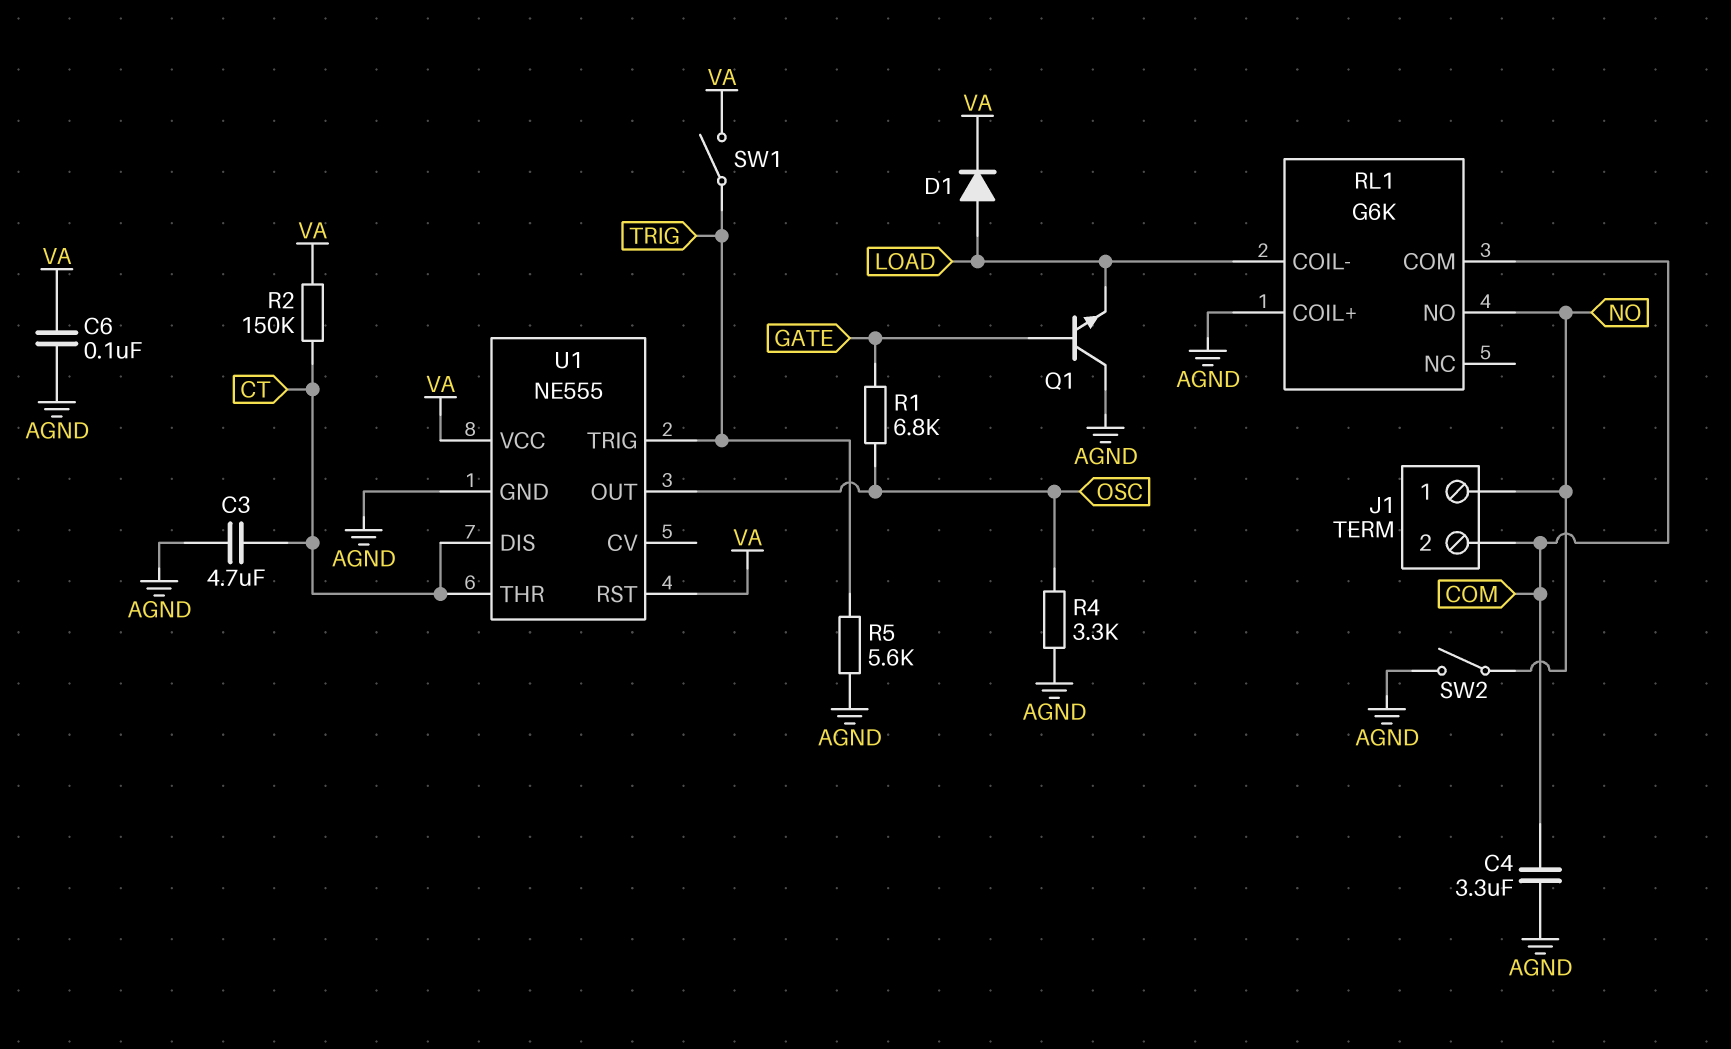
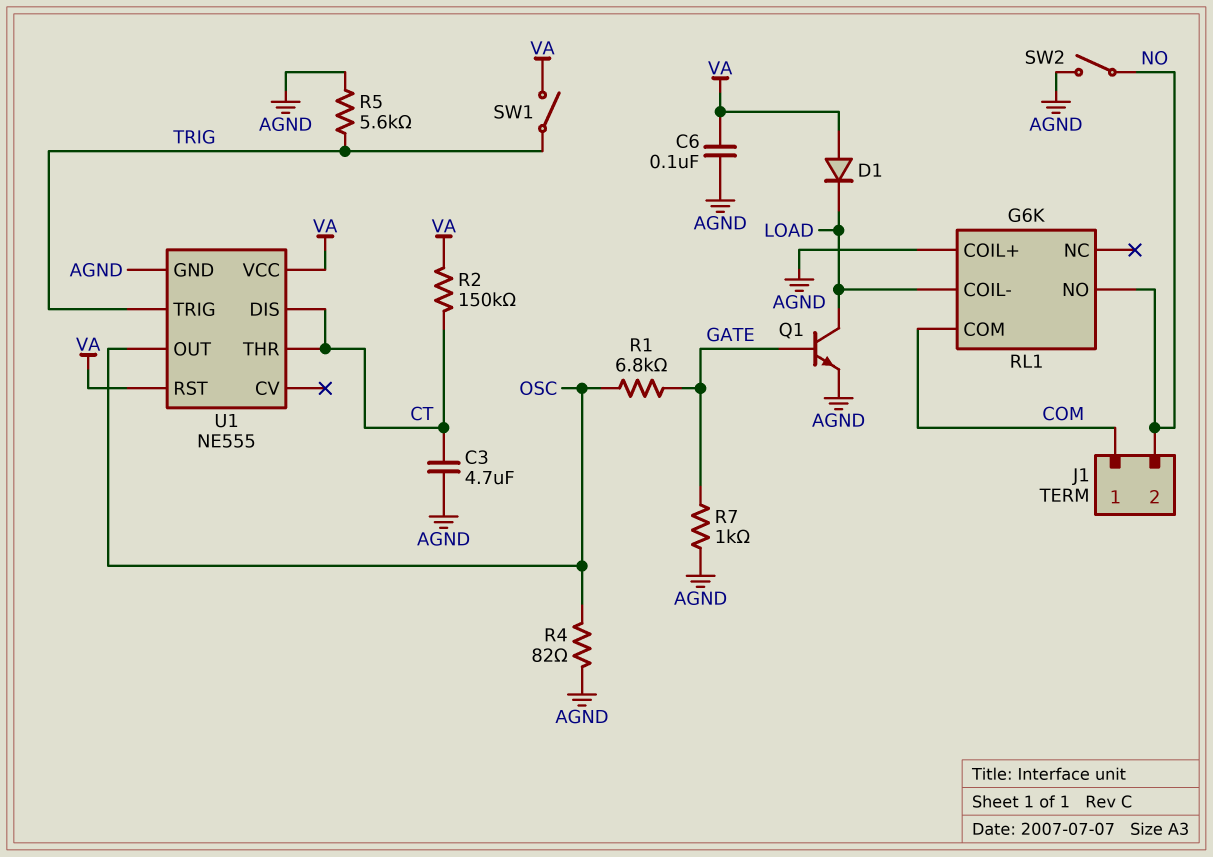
C4: 3.3uF (AGND, COM) -> none
D1: diode (A LOAD, K VA) -> diode (A VA, K LOAD)
J1 pin 1: NO -> COM
J1 pin 2: COM -> NO
Q1: NPN (B GATE, C AGND, E LOAD) -> NPN (B GATE, C LOAD, E AGND)
R4: 3.3k (AGND, OSC) -> 82 (AGND, OSC)
R7: none -> 1k (AGND, GATE)

